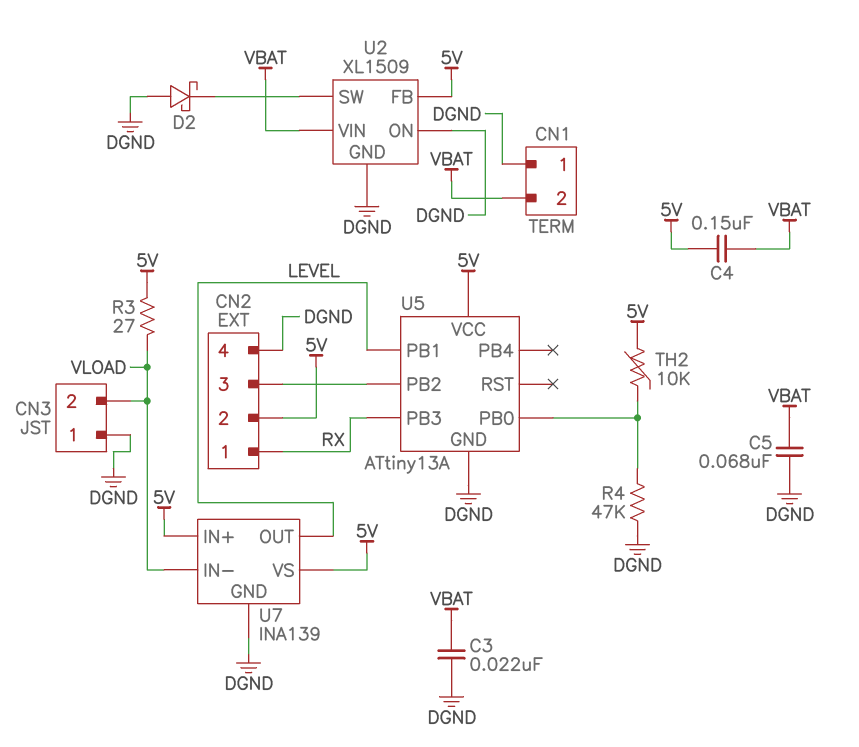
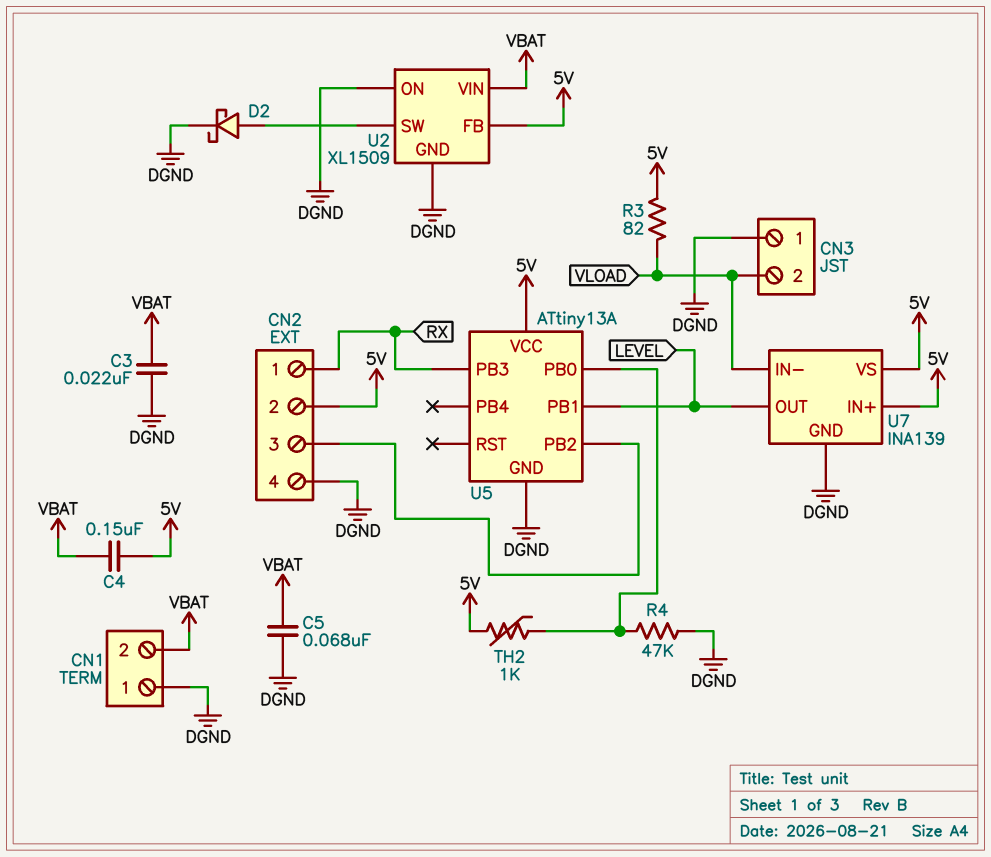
D2: schottky (A DGND, K U2/SW) -> schottky (A U2/SW, K DGND)
R3: 27 (5V, VLOAD) -> 82 (5V, VLOAD)
TH2: 10k (5V, U5/PB0) -> 1k (5V, U5/PB0)

